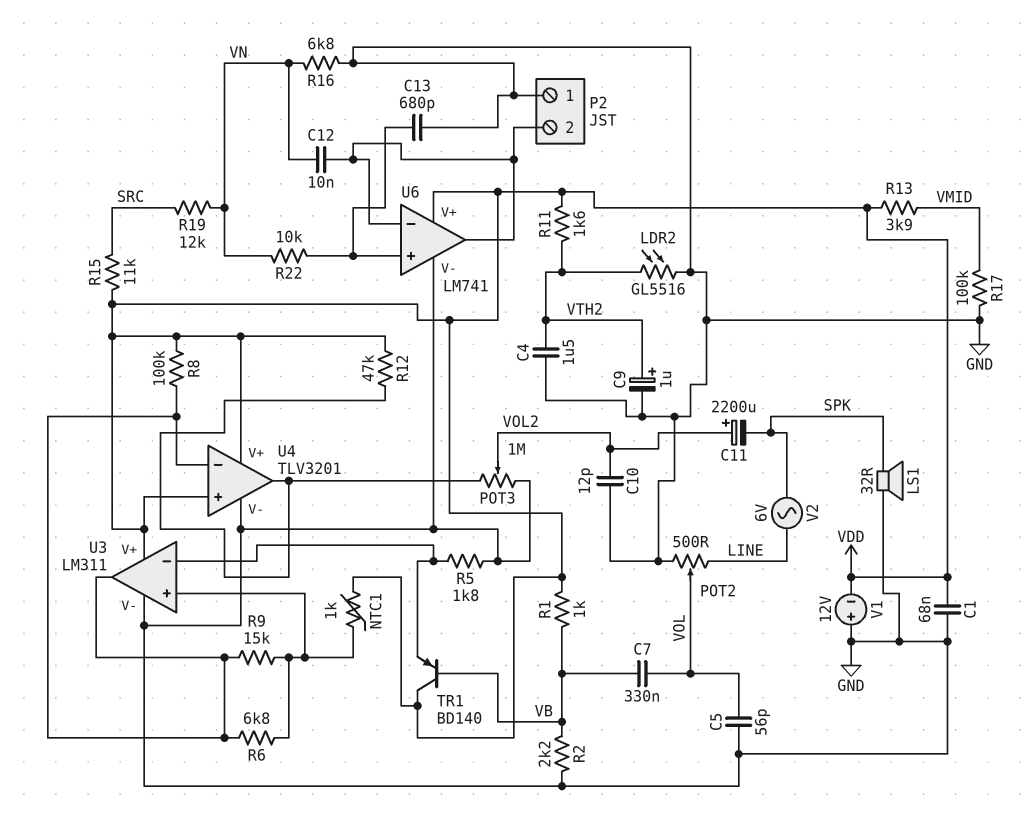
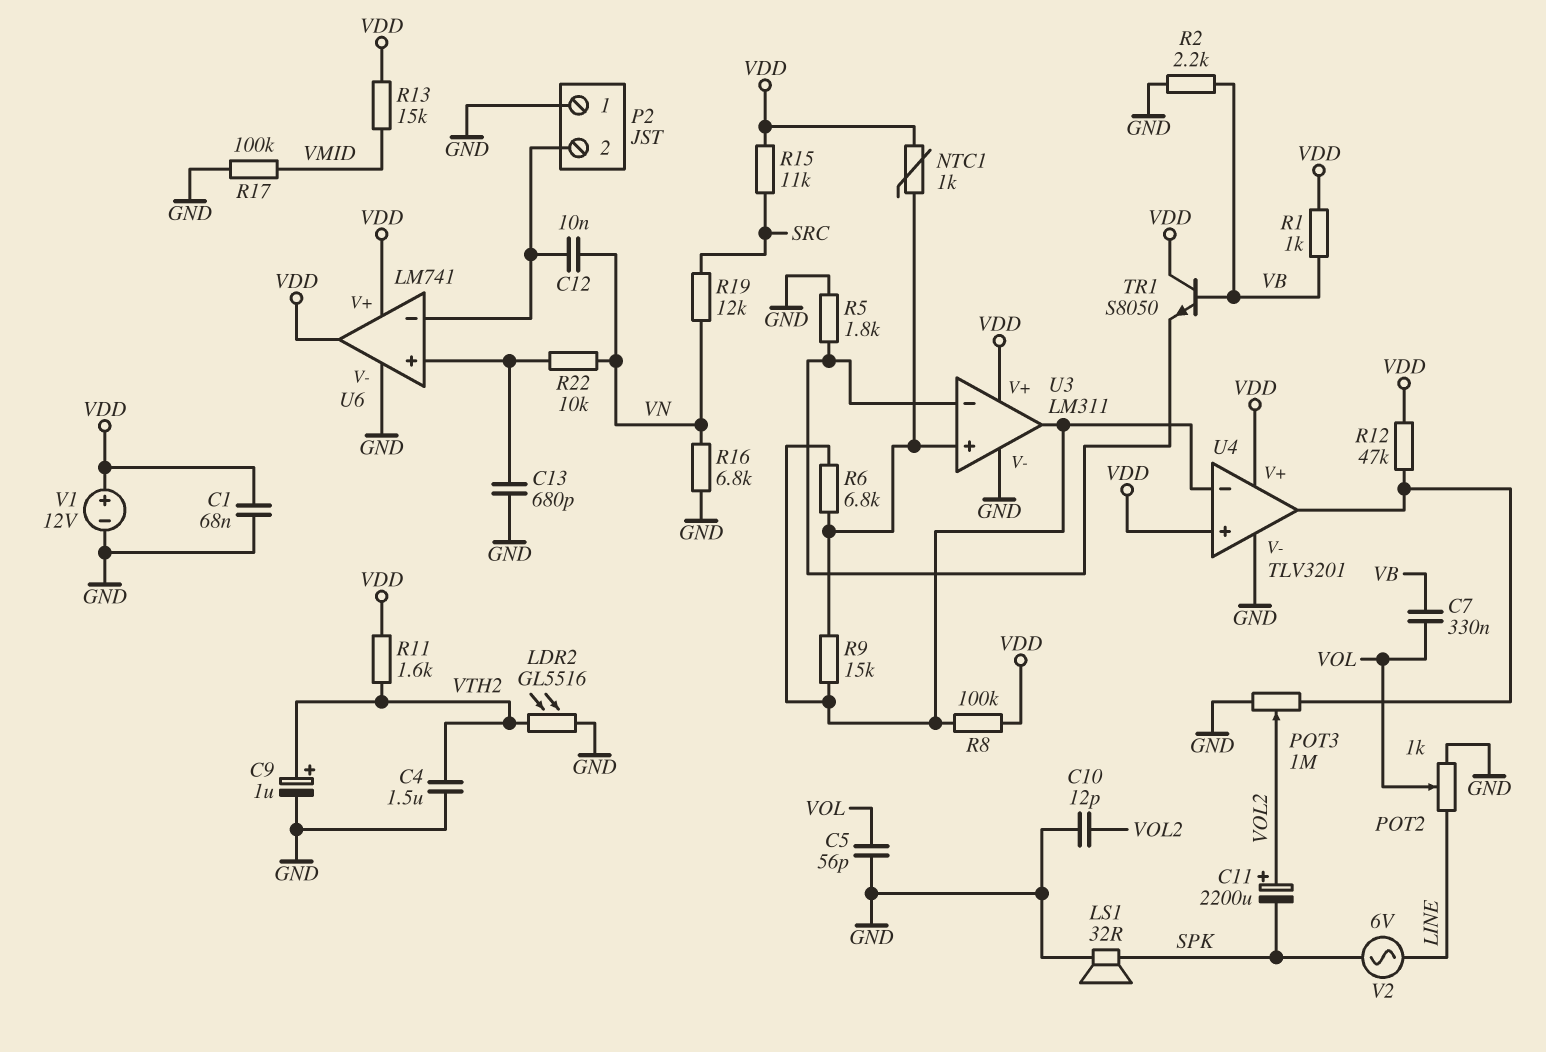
POT2: 500 (GND, LINE, wiper VOL) -> 1k (GND, LINE, wiper VOL)
R13: 3.9k (VDD, VMID) -> 15k (VDD, VMID)
TR1: PNP BD140 (B VB, C VDD, E U3/in-) -> NPN S8050 (B VB, C VDD, E U3/in-)
U6 pin out: P2/2 -> VDD
V1: 12V (plus GND, minus VDD) -> 12V (plus VDD, minus GND)

